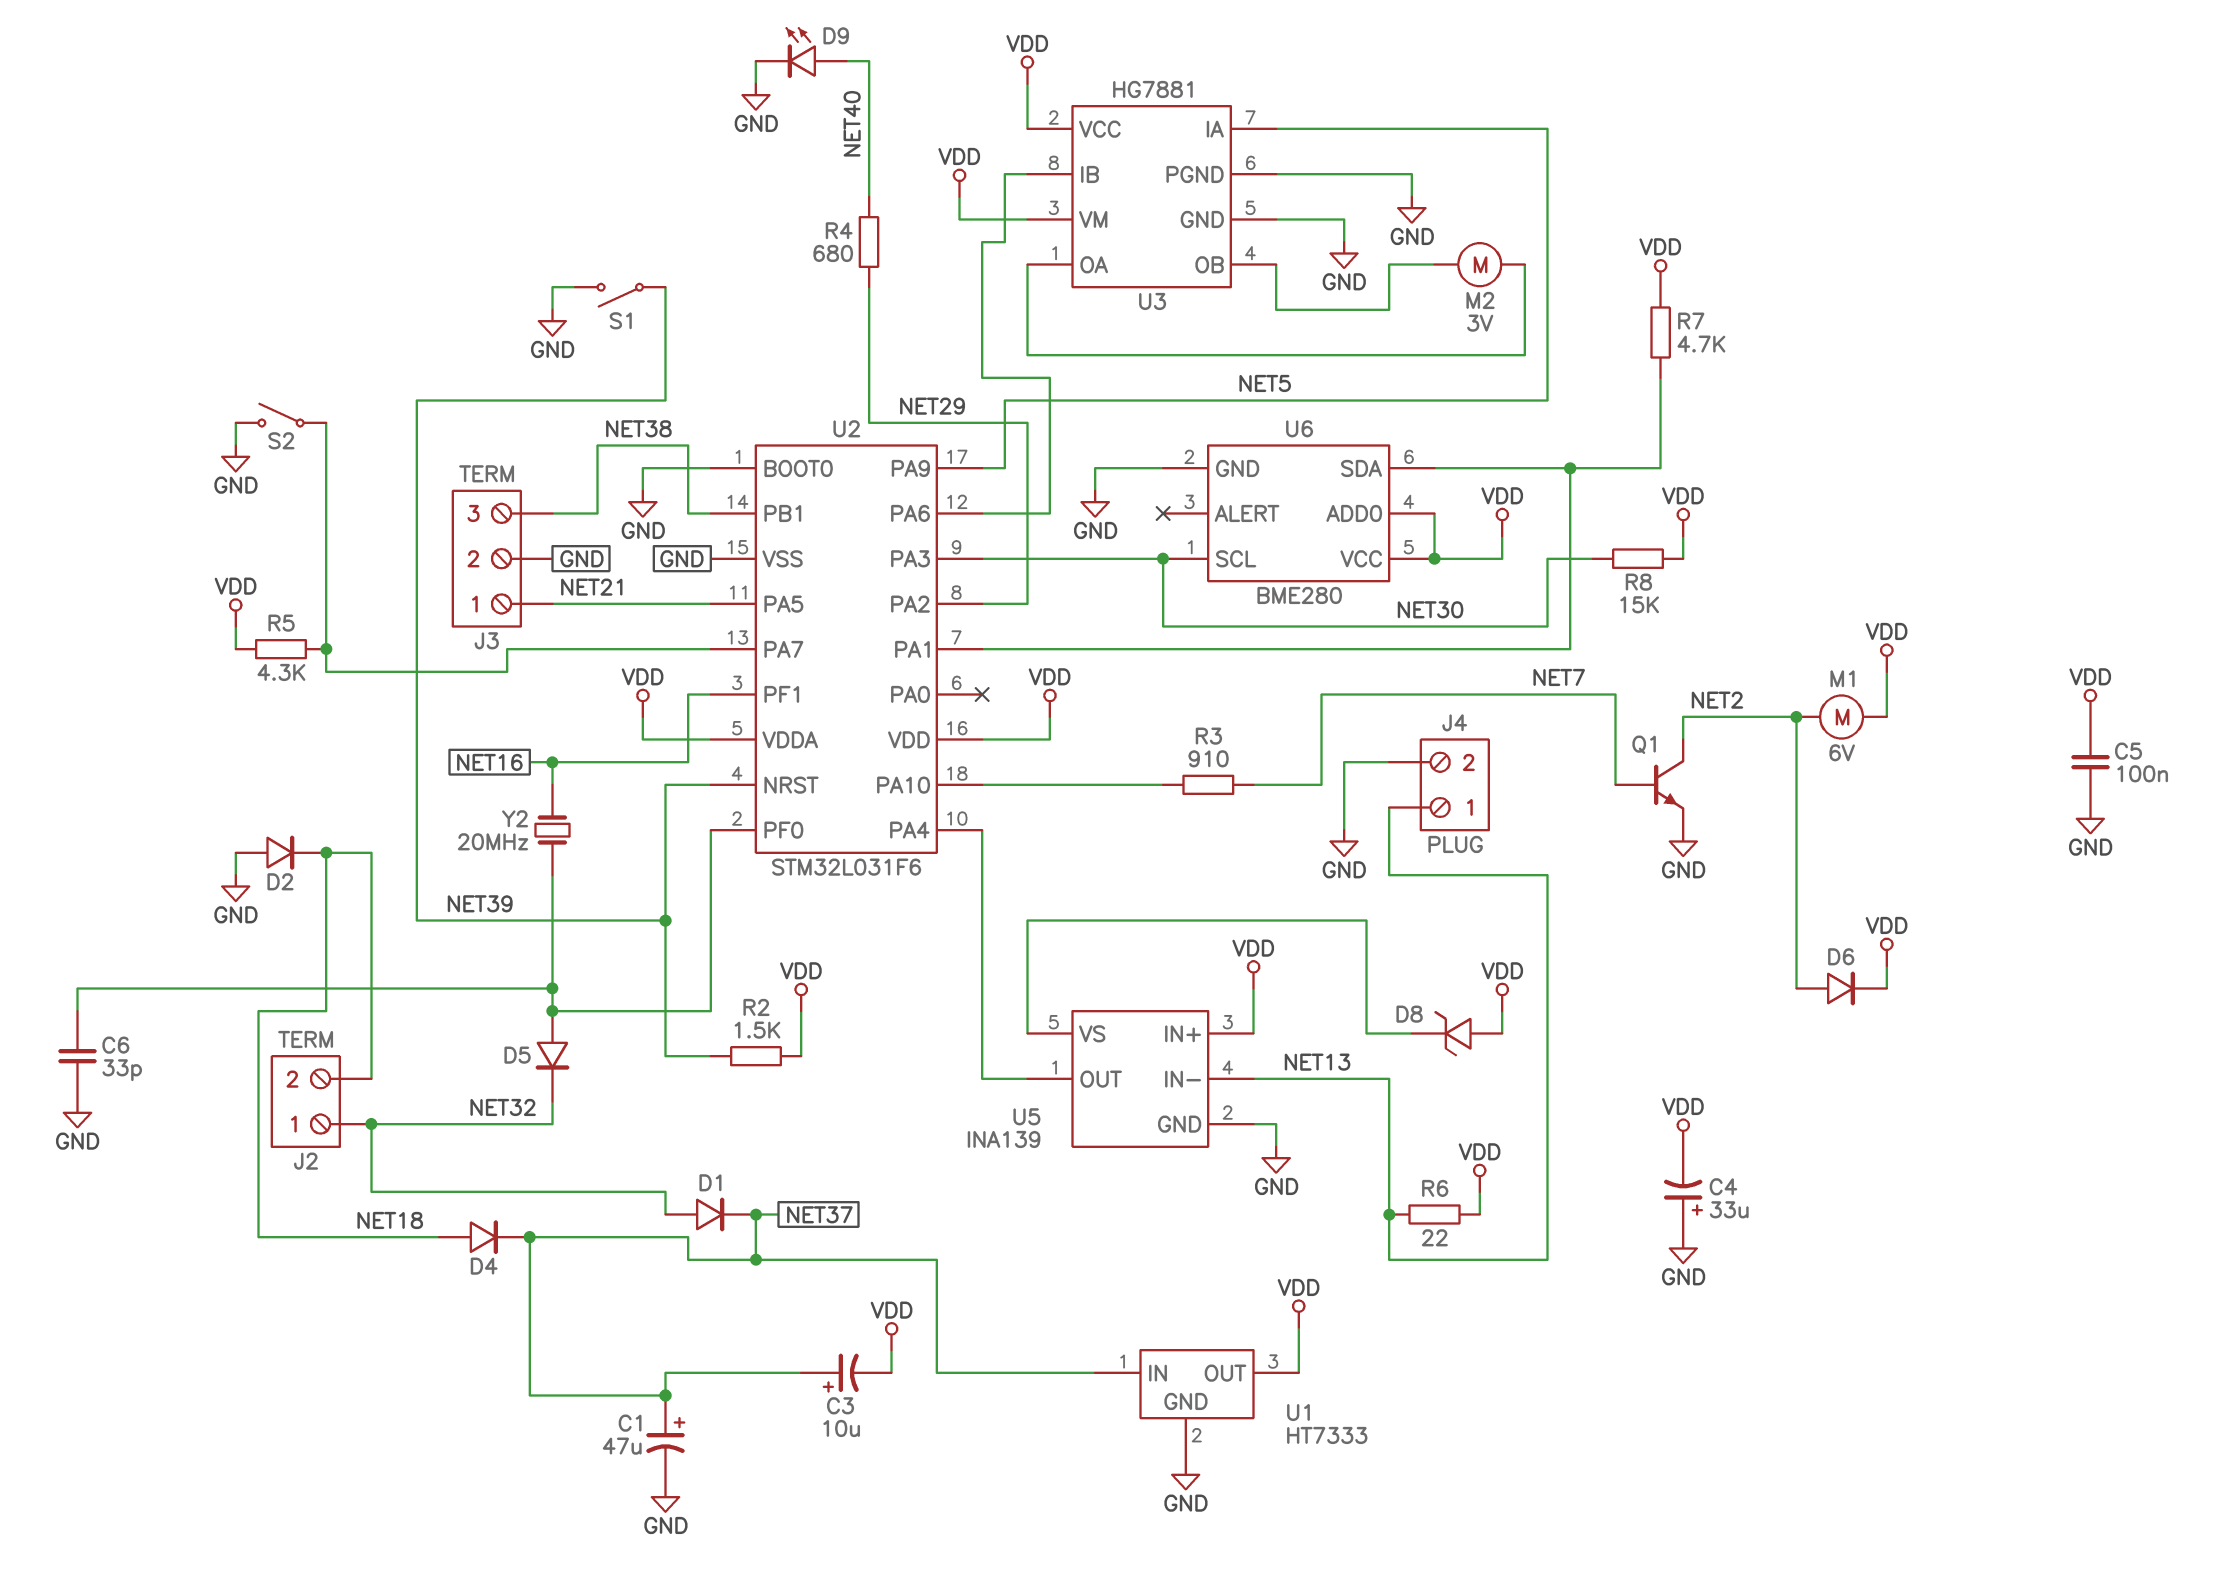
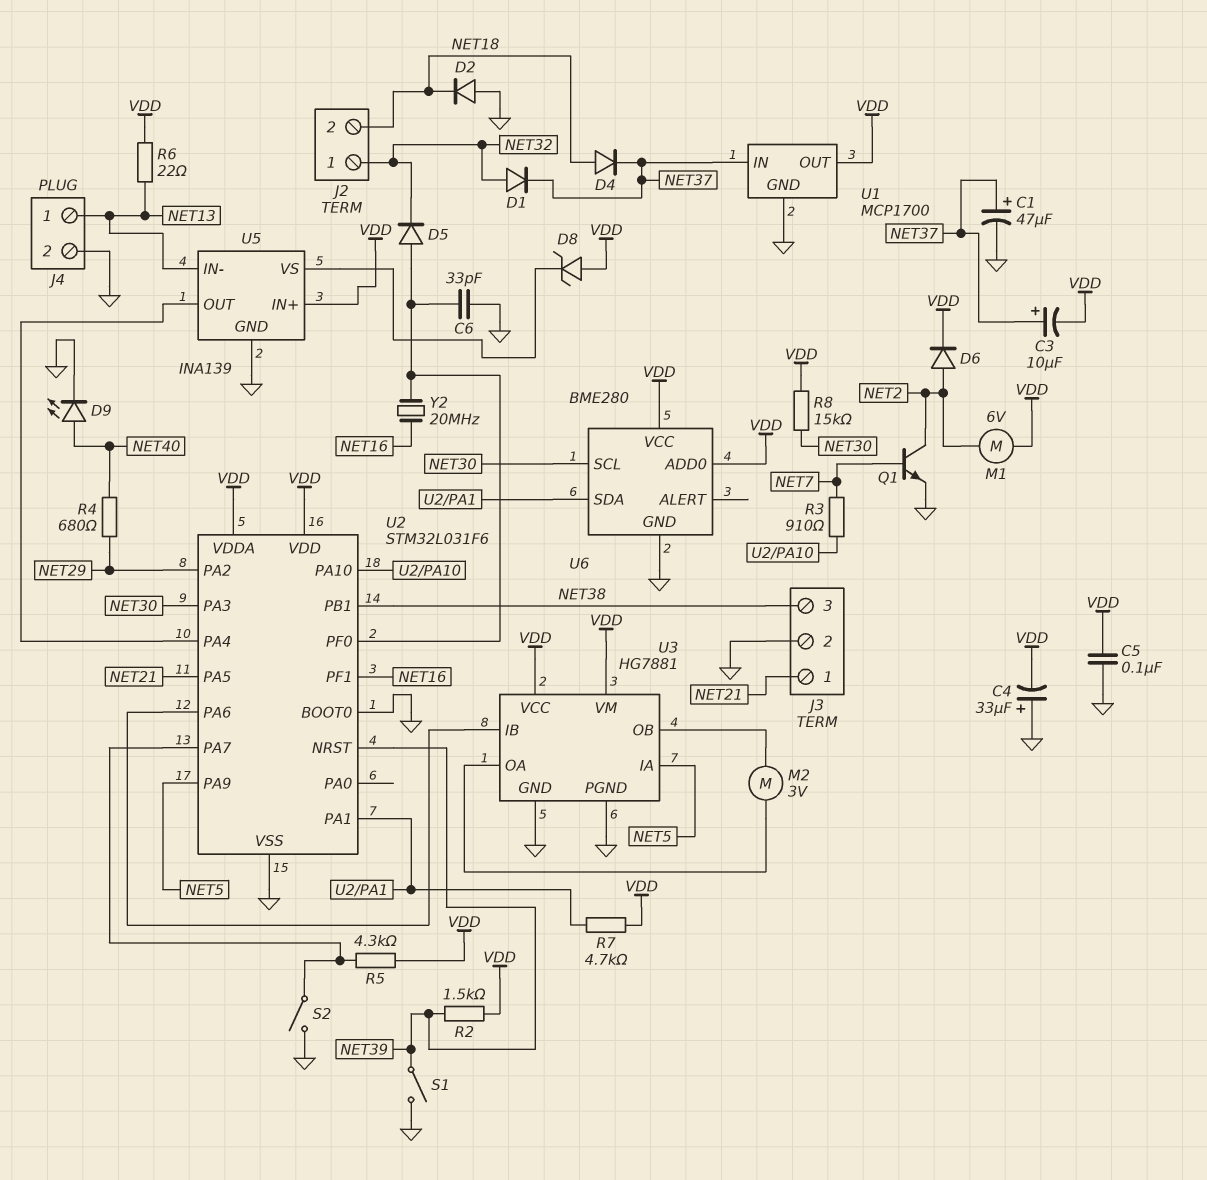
U1: HT7333 -> MCP1700

